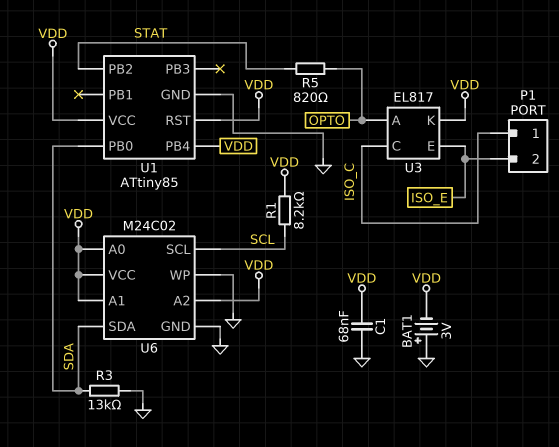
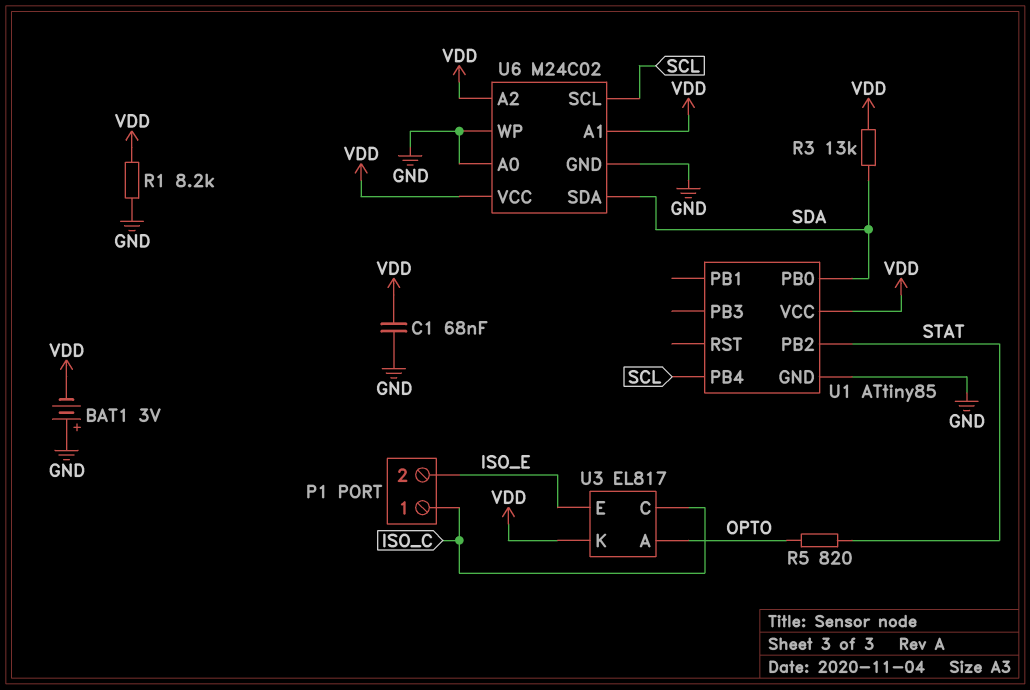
R1: 8.2k (SCL, VDD) -> 8.2k (GND, VDD)
R3: 13k (GND, SDA) -> 13k (SDA, VDD)
U1 pin PB4: VDD -> SCL
U1 pin RST: VDD -> none
U6 pin A0: VDD -> GND

